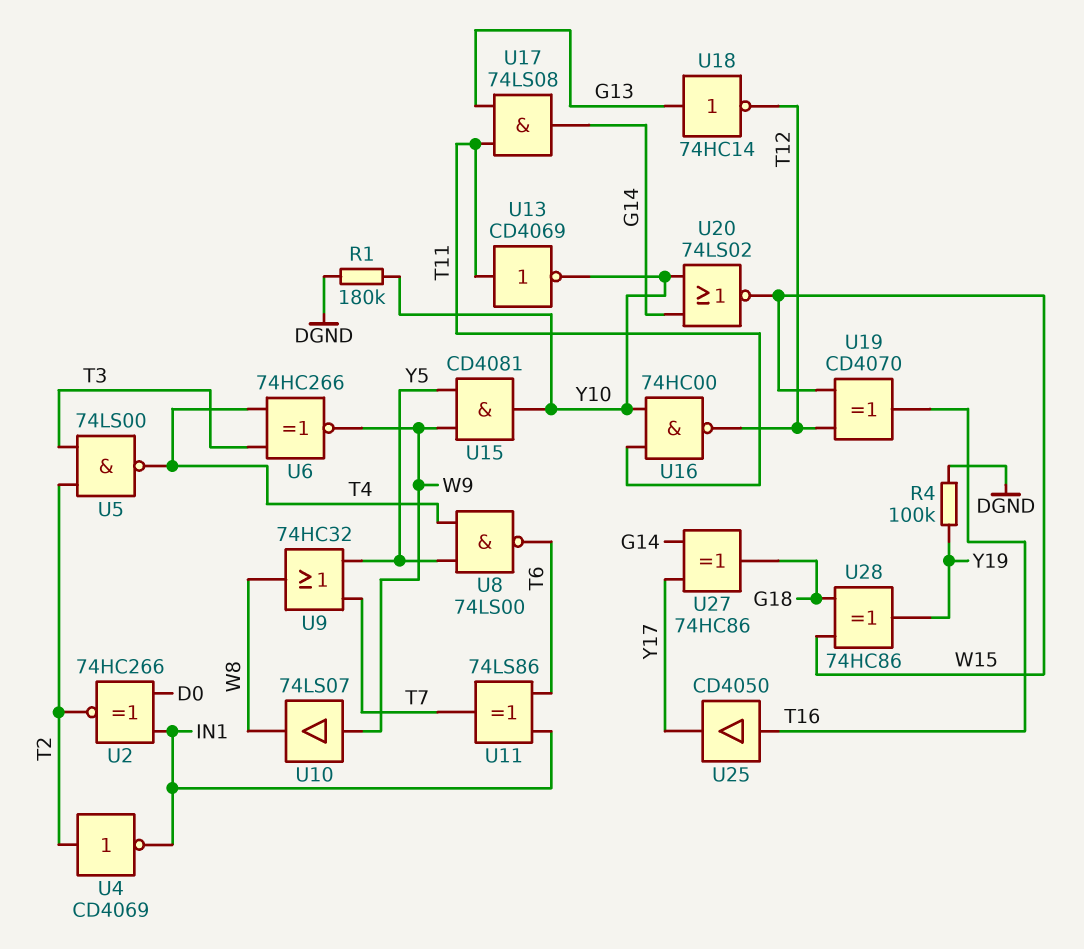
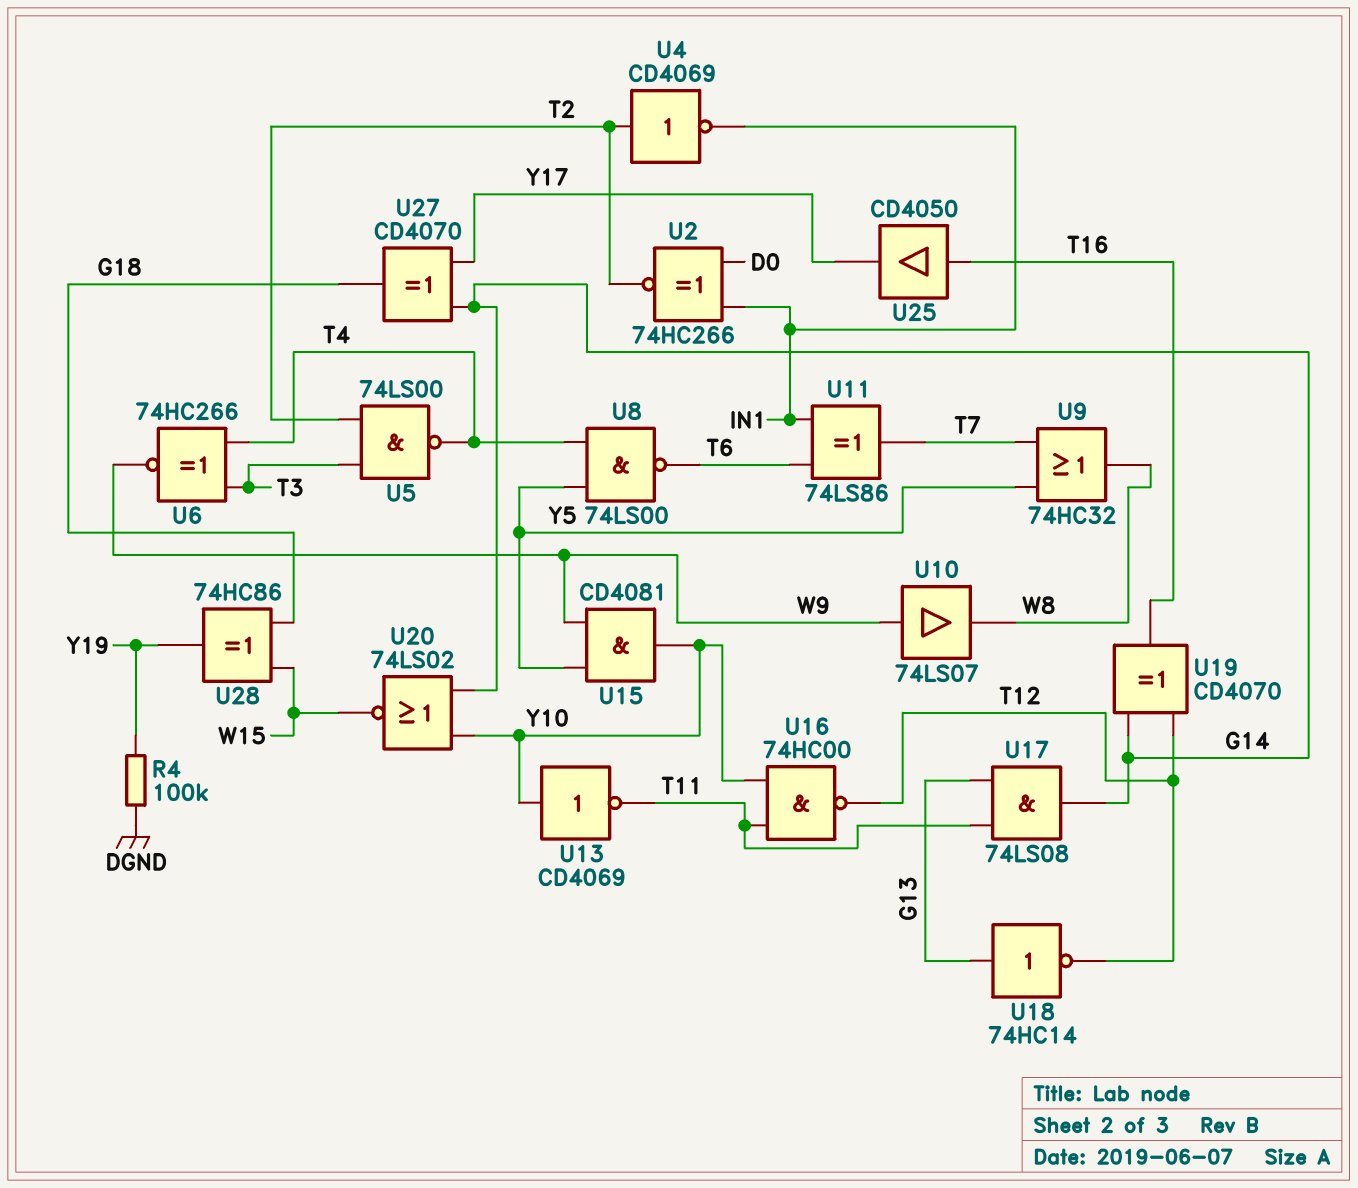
R1: 180k (DGND, Y10) -> none
U13: NOT CD4069 (in T11, out Y10) -> NOT CD4069 (in Y10, out T11)
U19: XOR CD4070 (in T12, in W15, out T16) -> XOR CD4070 (in G14, in T12, out T16)
U27: XOR 74HC86 (in G14, in Y17, out G18) -> XOR CD4070 (in G14, in Y17, out G18)

